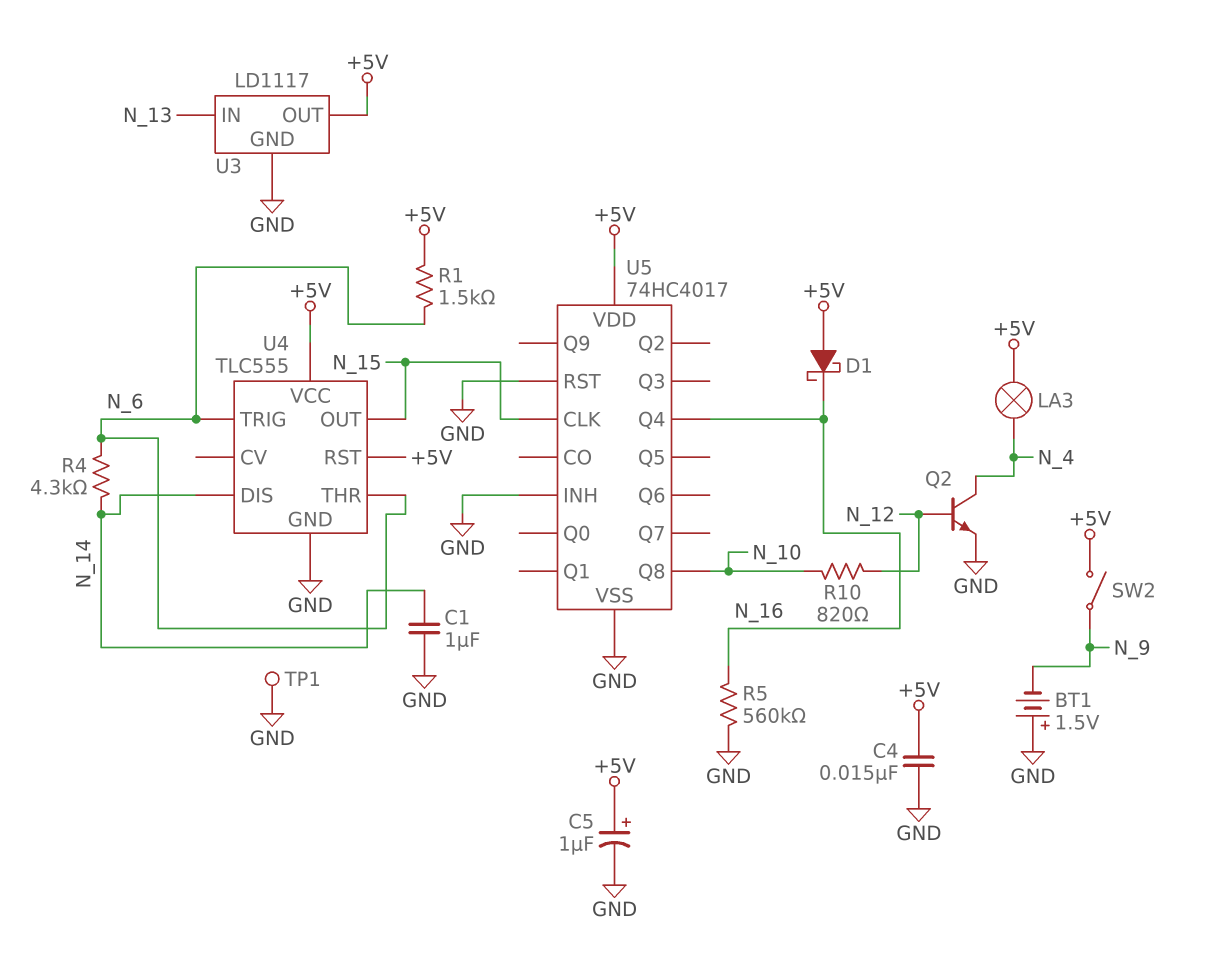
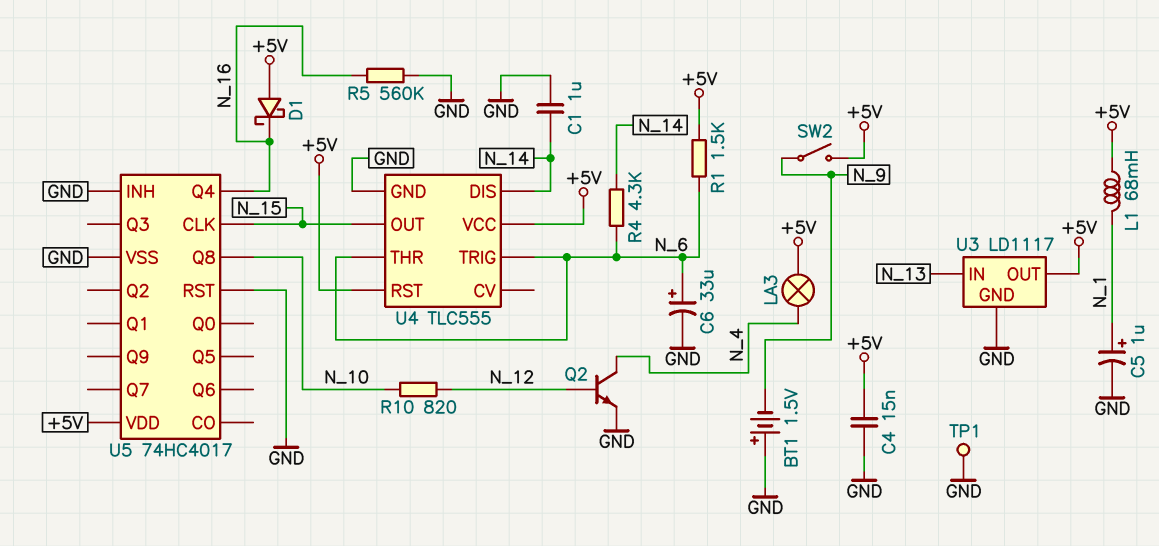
C5: 1uF (plus +5V, minus GND) -> 1uF (plus N_1, minus GND)
C6: none -> 33uF (plus N_6, minus GND)
L1: none -> 68mH (+5V, N_1)

